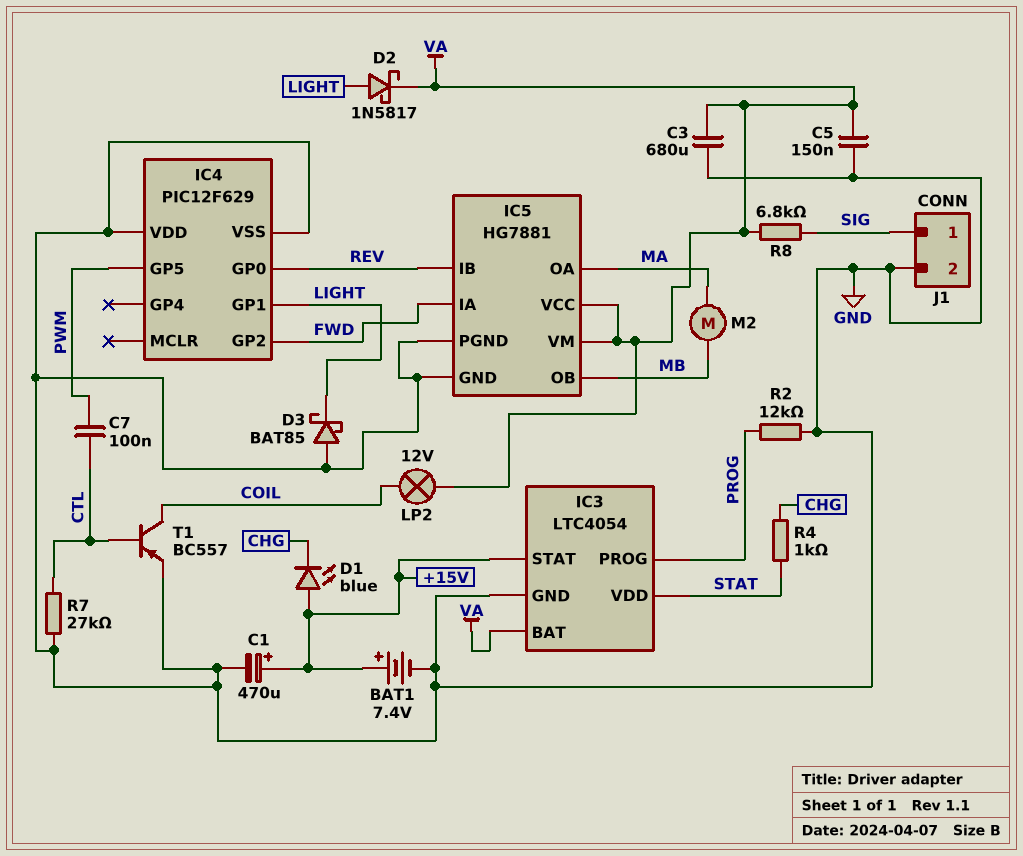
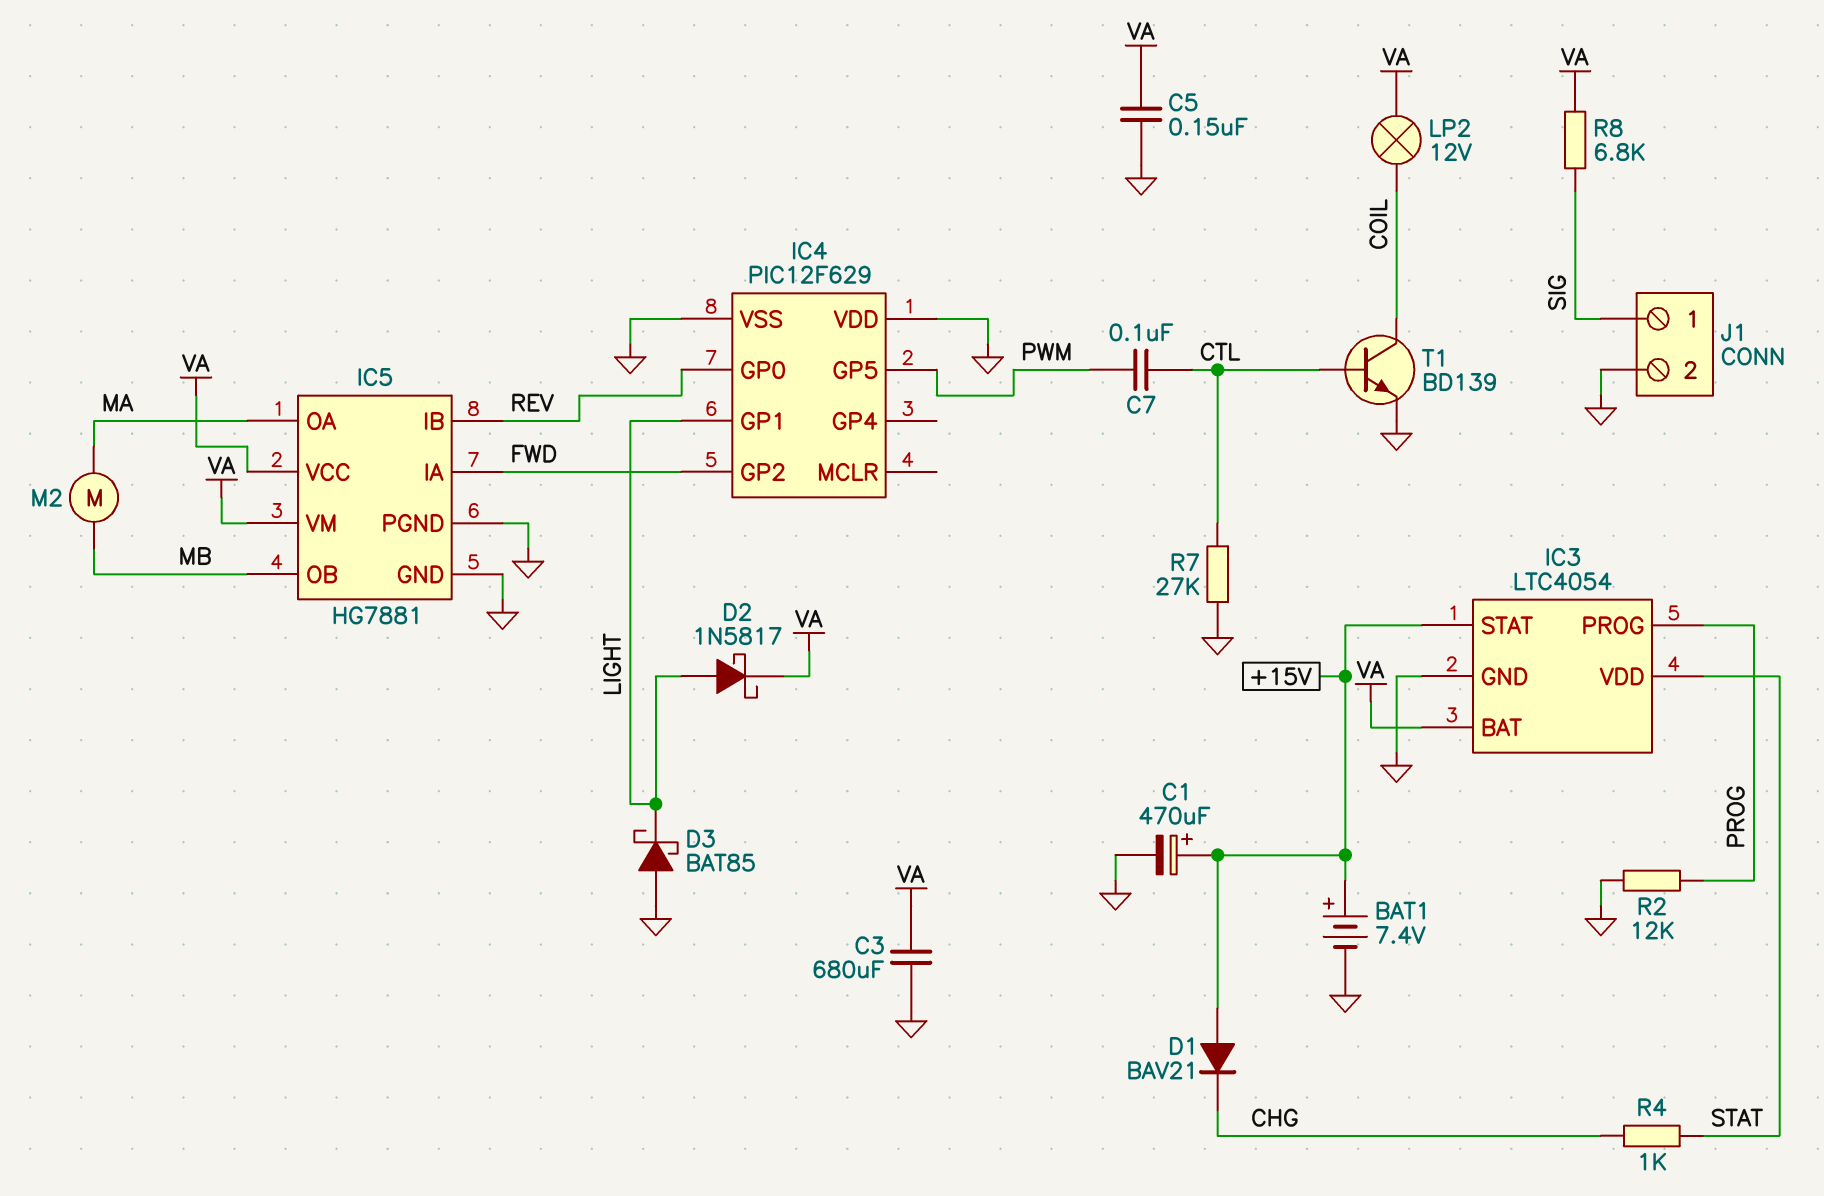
D1: LED blue (A +15V, K CHG) -> diode BAV21 (A +15V, K CHG)
T1: PNP BC557 (B CTL, C COIL, E GND) -> NPN BD139 (B CTL, C COIL, E GND)

